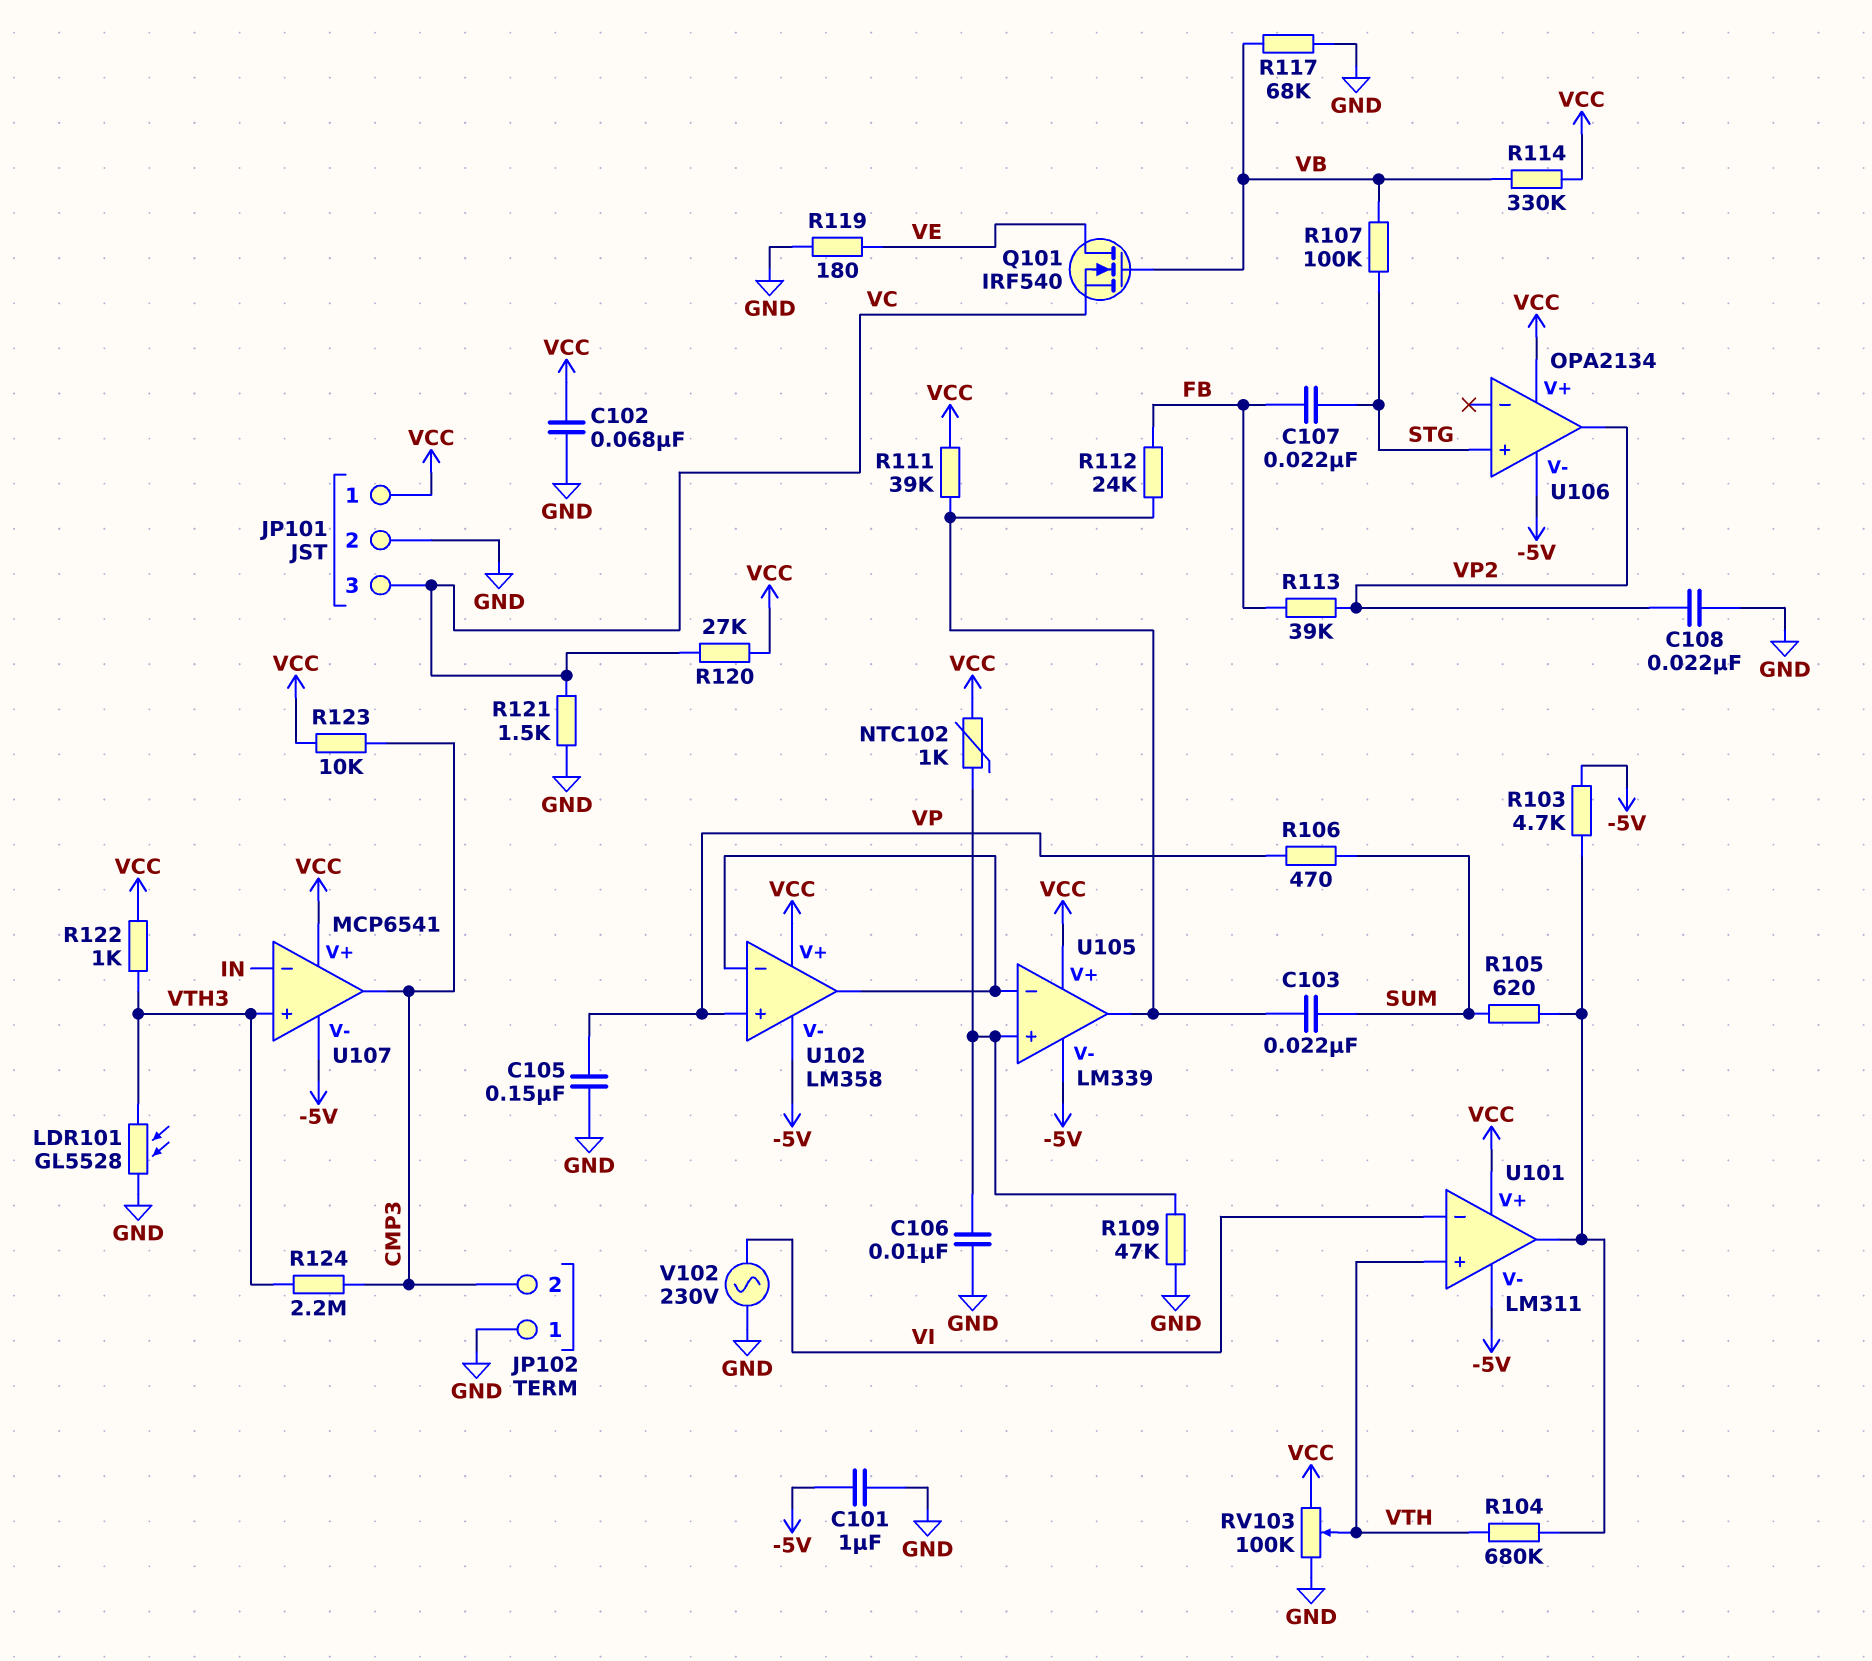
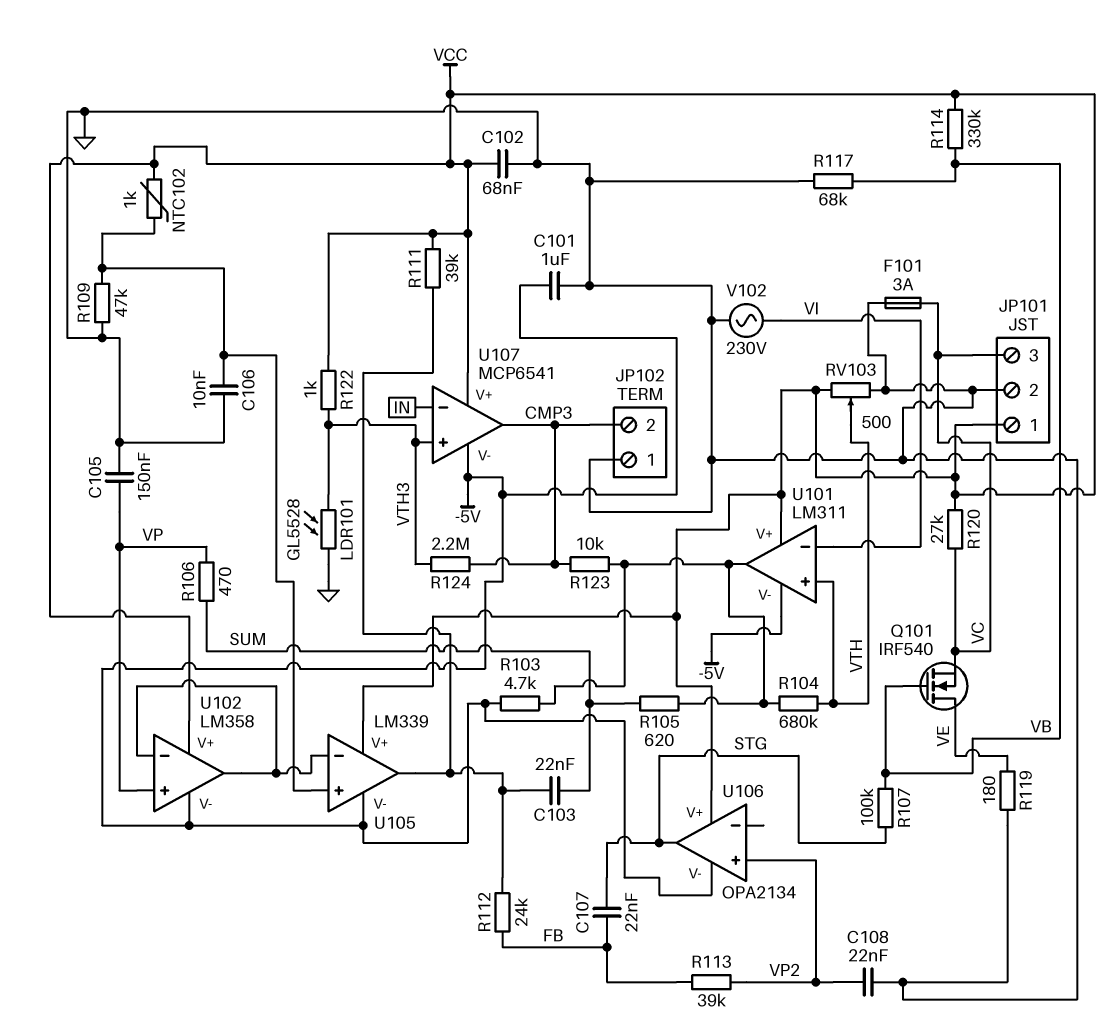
F101: none -> 3A (GND, VC)
R121: 1.5k (GND, VC) -> none
R123: 10k (CMP3, VCC) -> 10k (CMP3, U101/out)
RV103: 100k (GND, VCC, wiper VTH) -> 500 (GND, VCC, wiper VTH)
U106 pin in+: STG -> VP2
U106 pin out: VP2 -> STG

